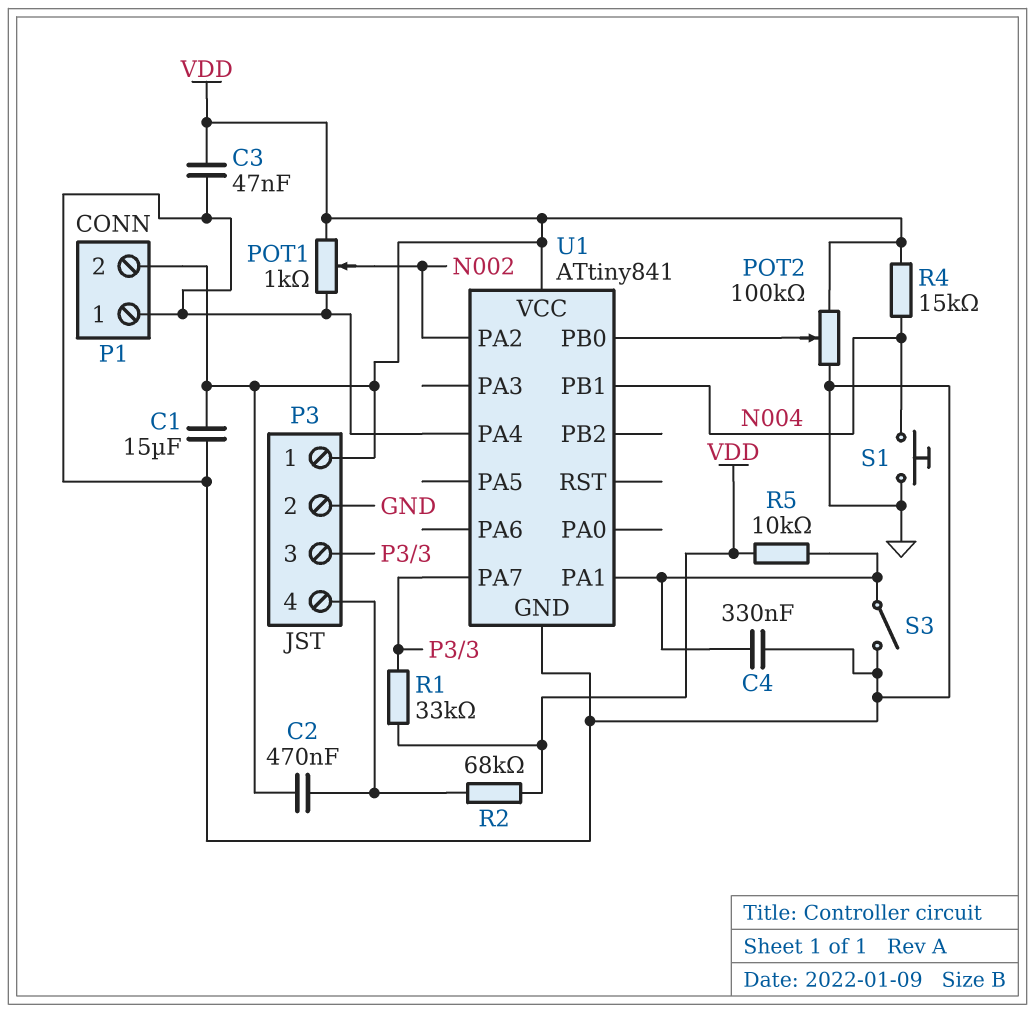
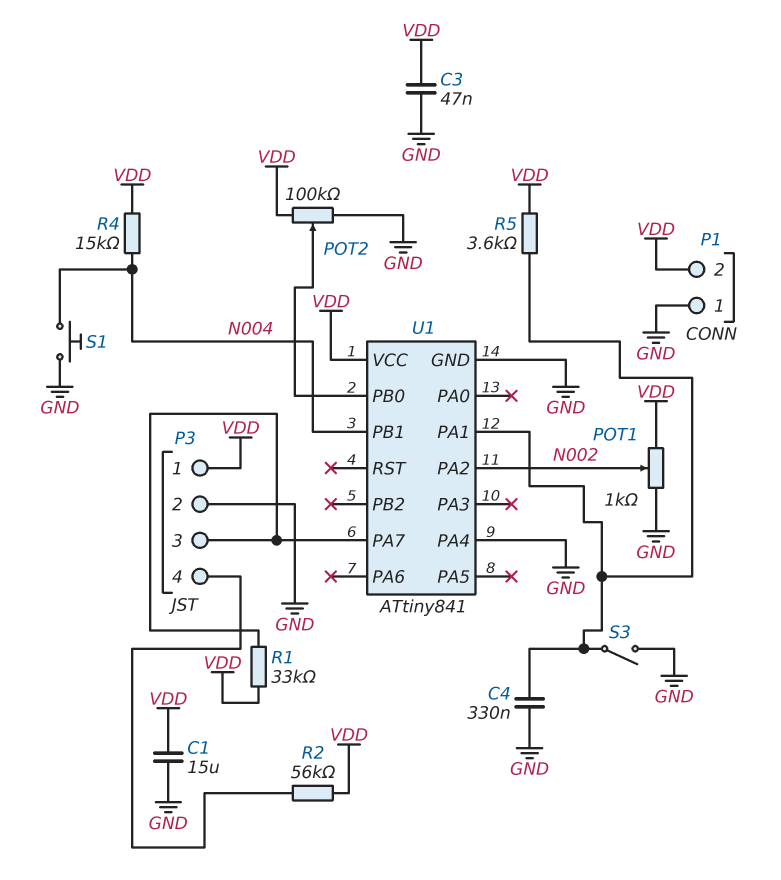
C2: 470nF (P3/4, VDD) -> none
R2: 68k (P3/4, VDD) -> 56k (P3/4, VDD)
R5: 10k (U1/PA1, VDD) -> 3.6k (U1/PA1, VDD)

